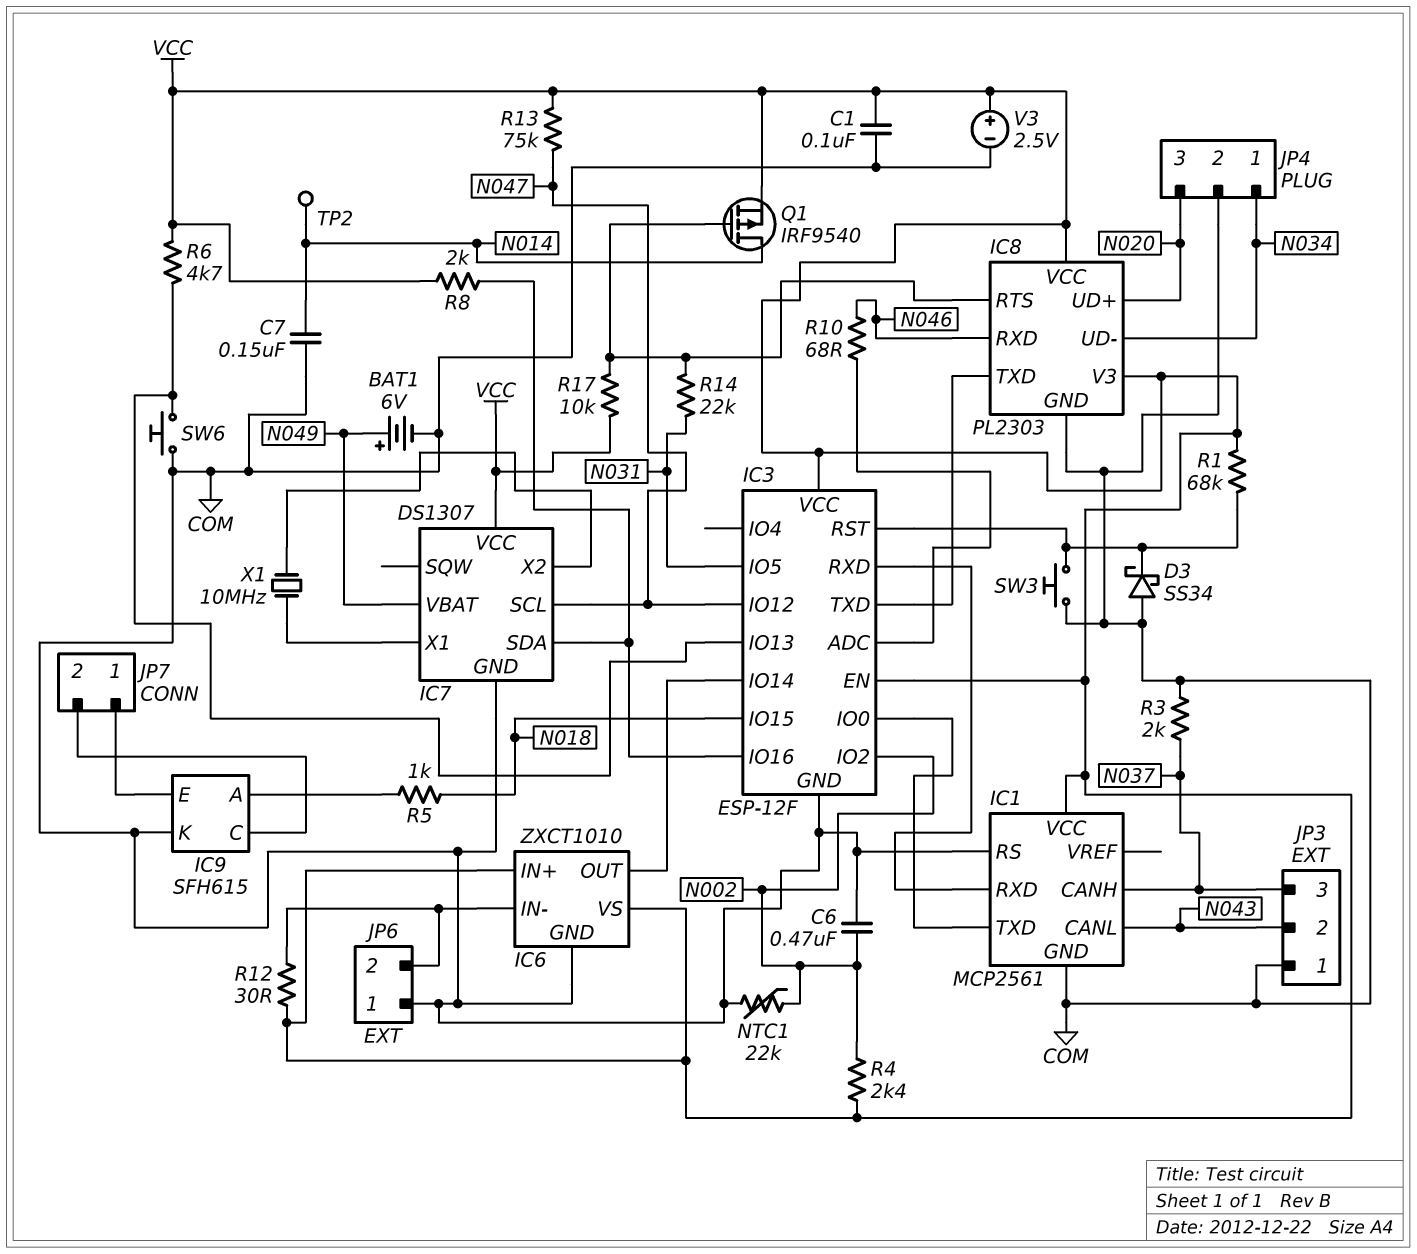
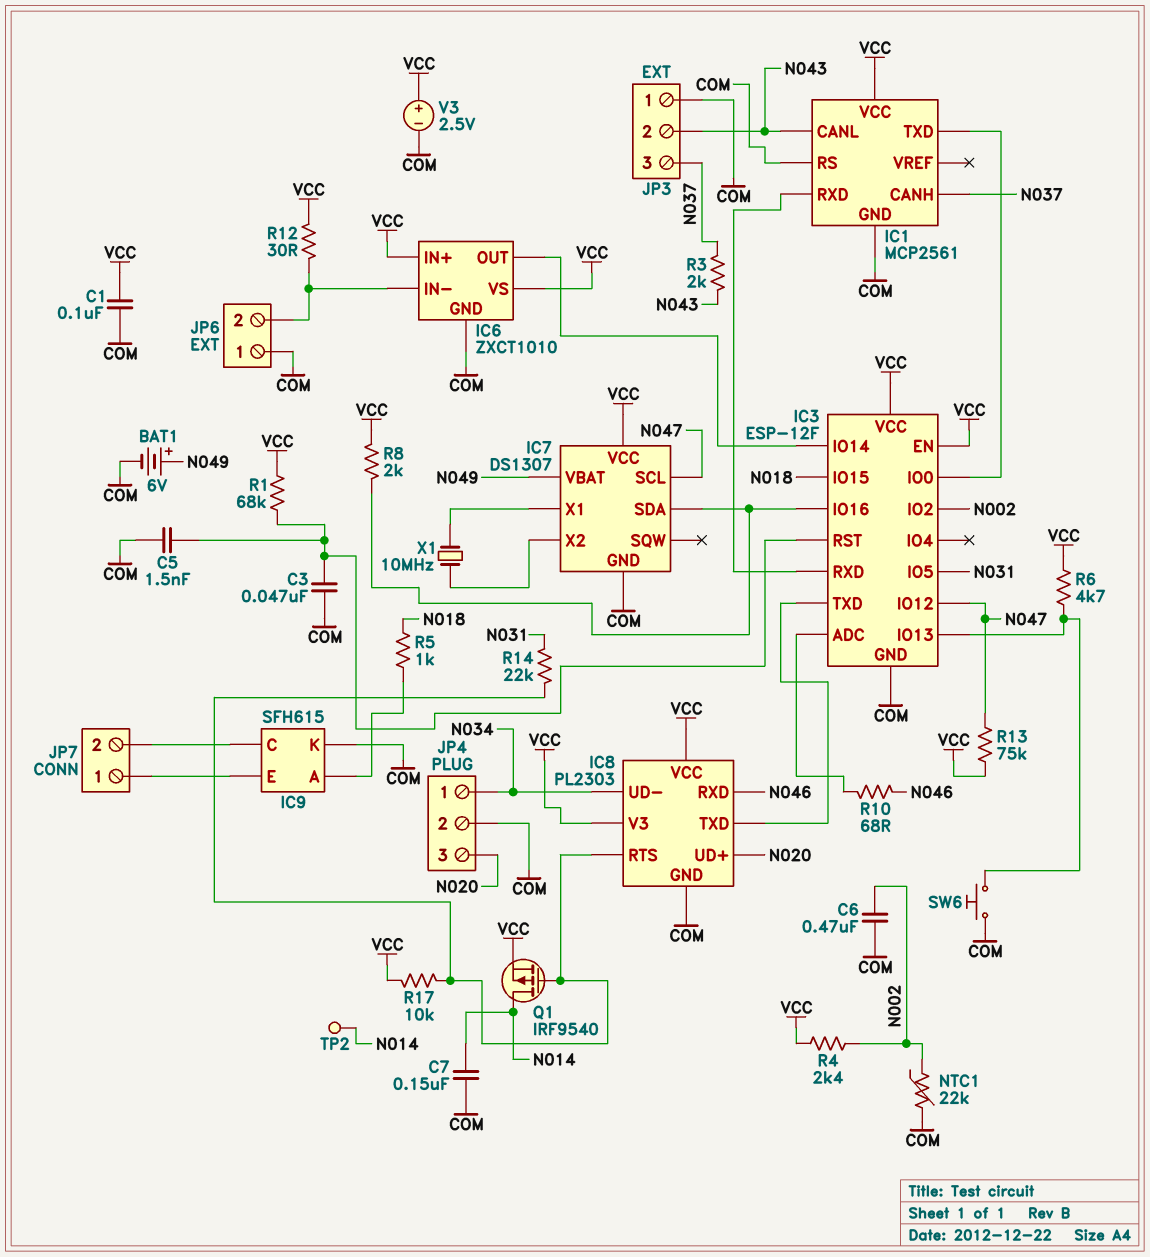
C3: none -> 47nF (COM, IC3/RST)
C5: none -> 1.5nF (COM, IC3/RST)
D3: schottky SS34 (A COM, K IC3/RST) -> none
R3: 2k (COM, N037) -> 2k (N037, N043)
SW3: button (COM, IC3/RST) -> none

